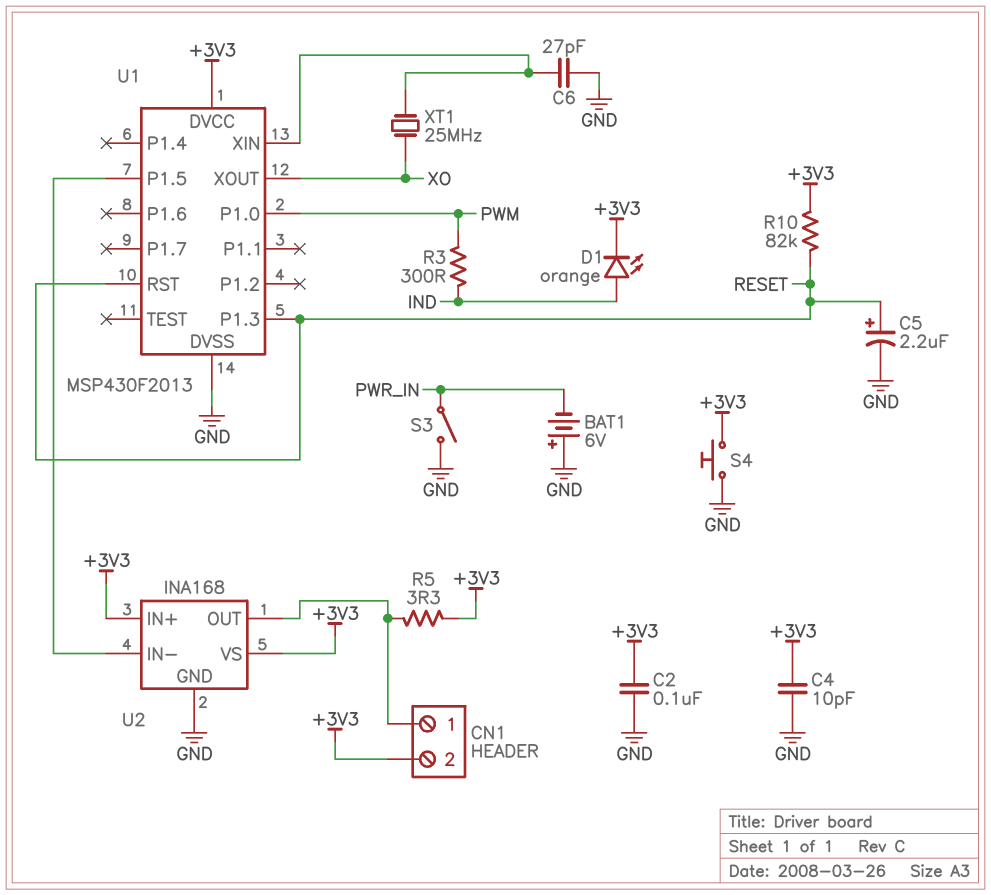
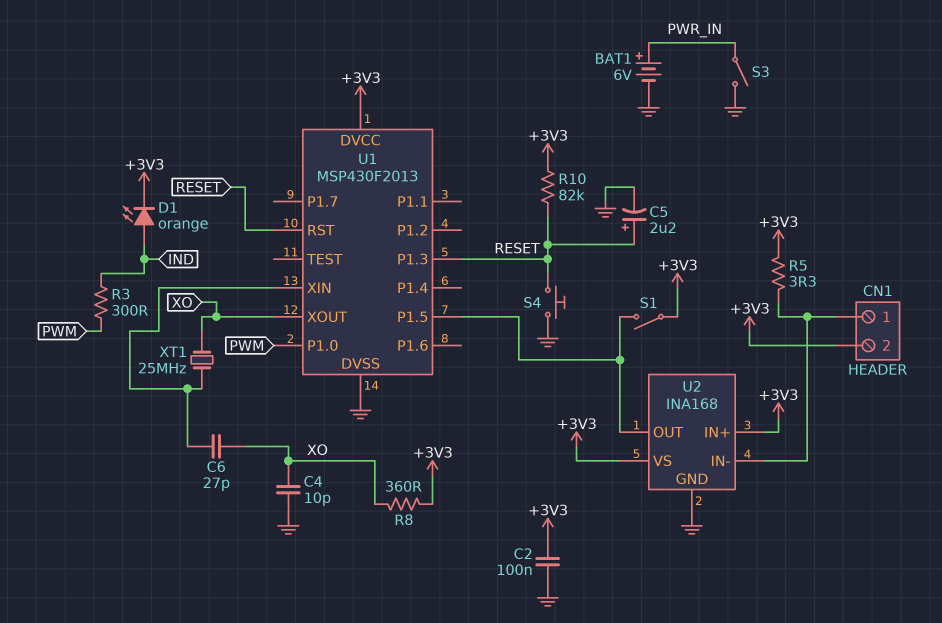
BAT1: 6V (plus GND, minus PWR_IN) -> 6V (plus PWR_IN, minus GND)
C4: 10pF (+3V3, GND) -> 10pF (GND, XO)
C6: 27pF (GND, U1/XIN) -> 27pF (U1/XIN, XO)
R8: none -> 360 (+3V3, XO)
S1: none -> switch (+3V3, U1/P1.5)
S4: button (+3V3, GND) -> button (GND, RESET)
U2 pin IN-: U1/P1.5 -> CN1/1
U2 pin OUT: CN1/1 -> U1/P1.5

